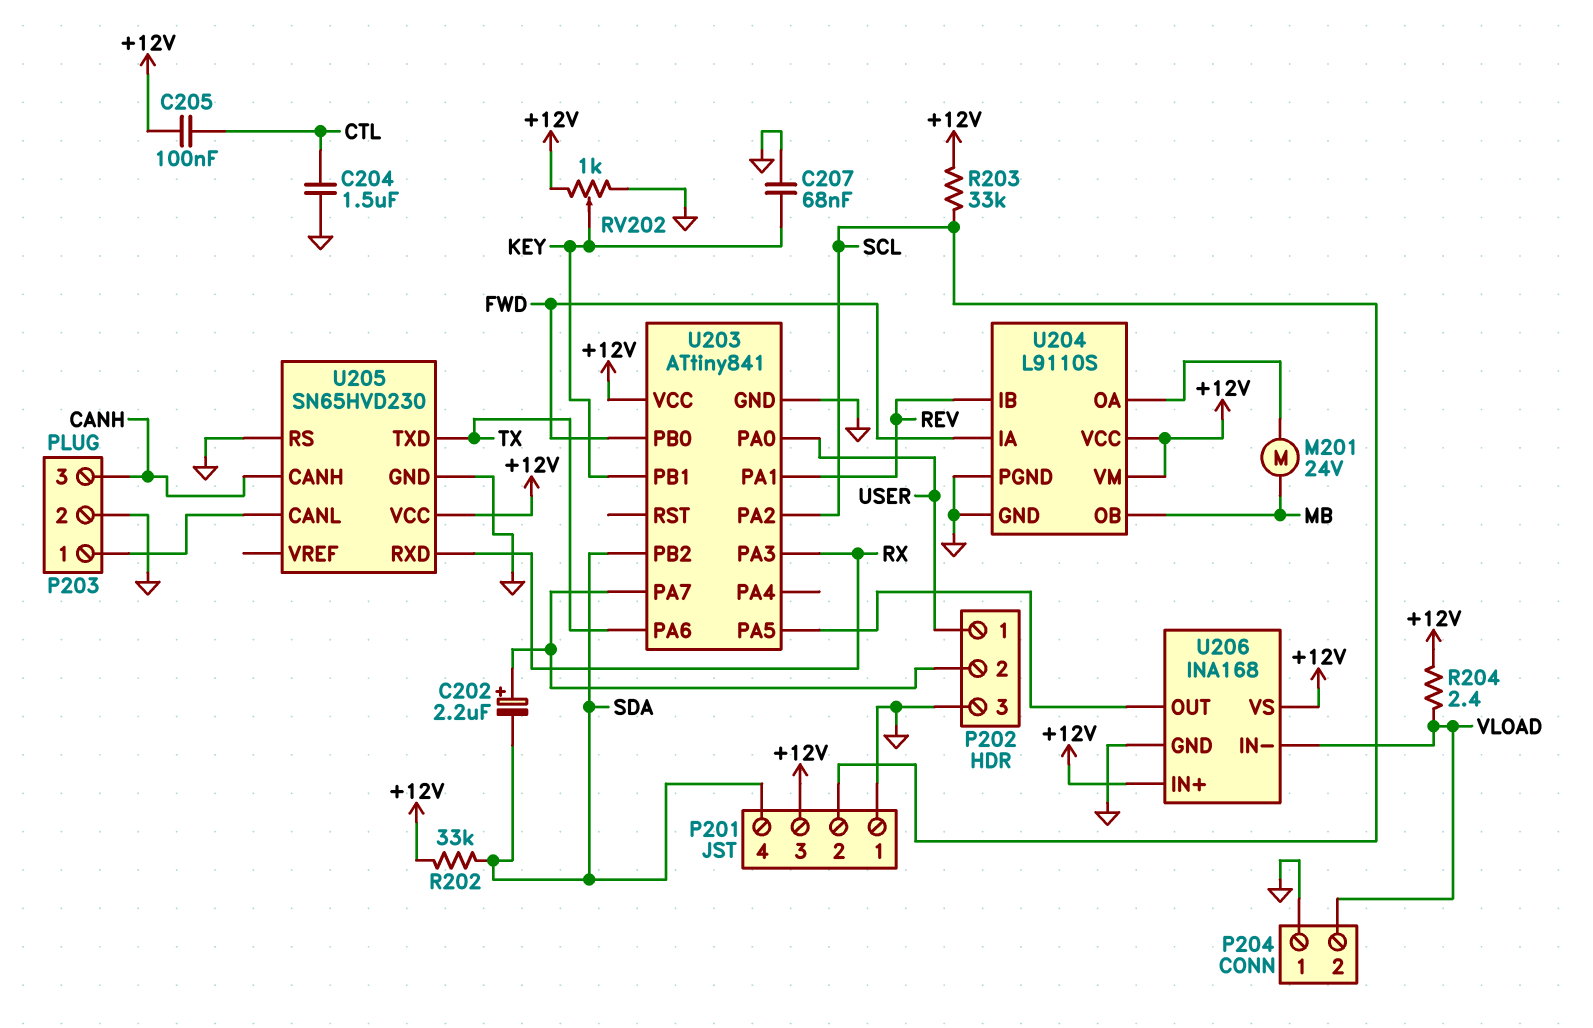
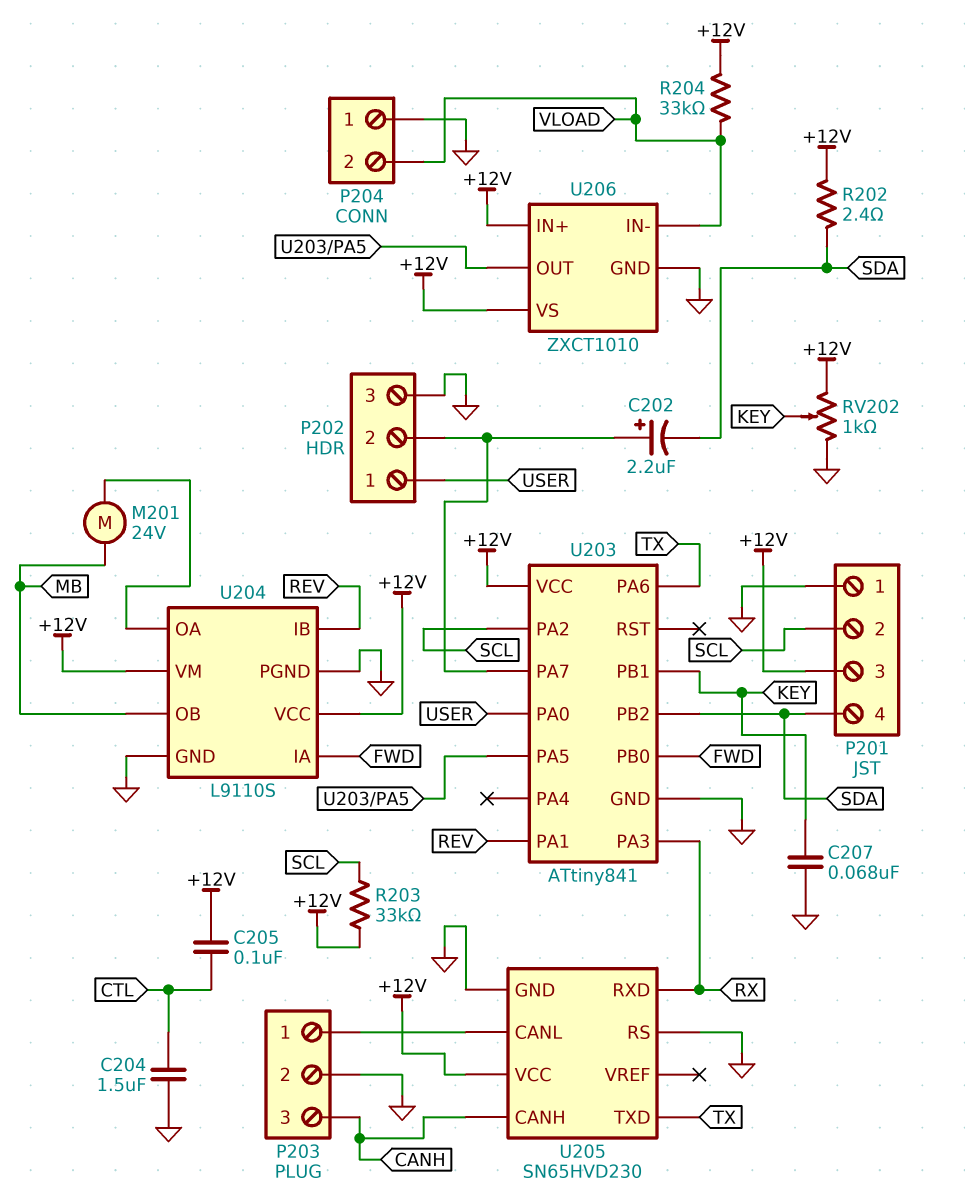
R202: 33k (+12V, SDA) -> 2.4 (+12V, SDA)
R204: 2.4 (+12V, VLOAD) -> 33k (+12V, VLOAD)
U206: INA168 -> ZXCT1010

